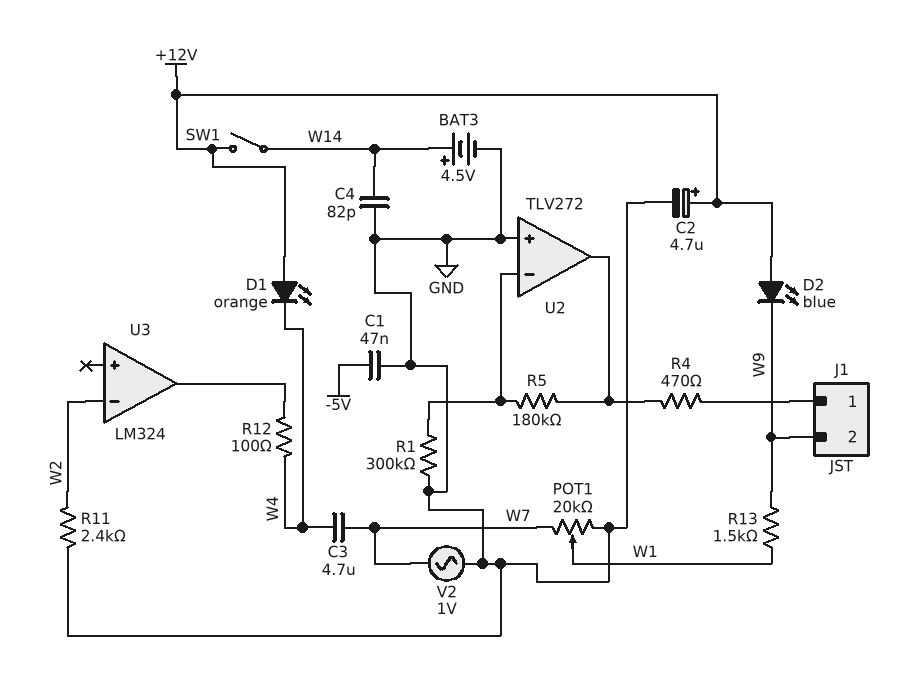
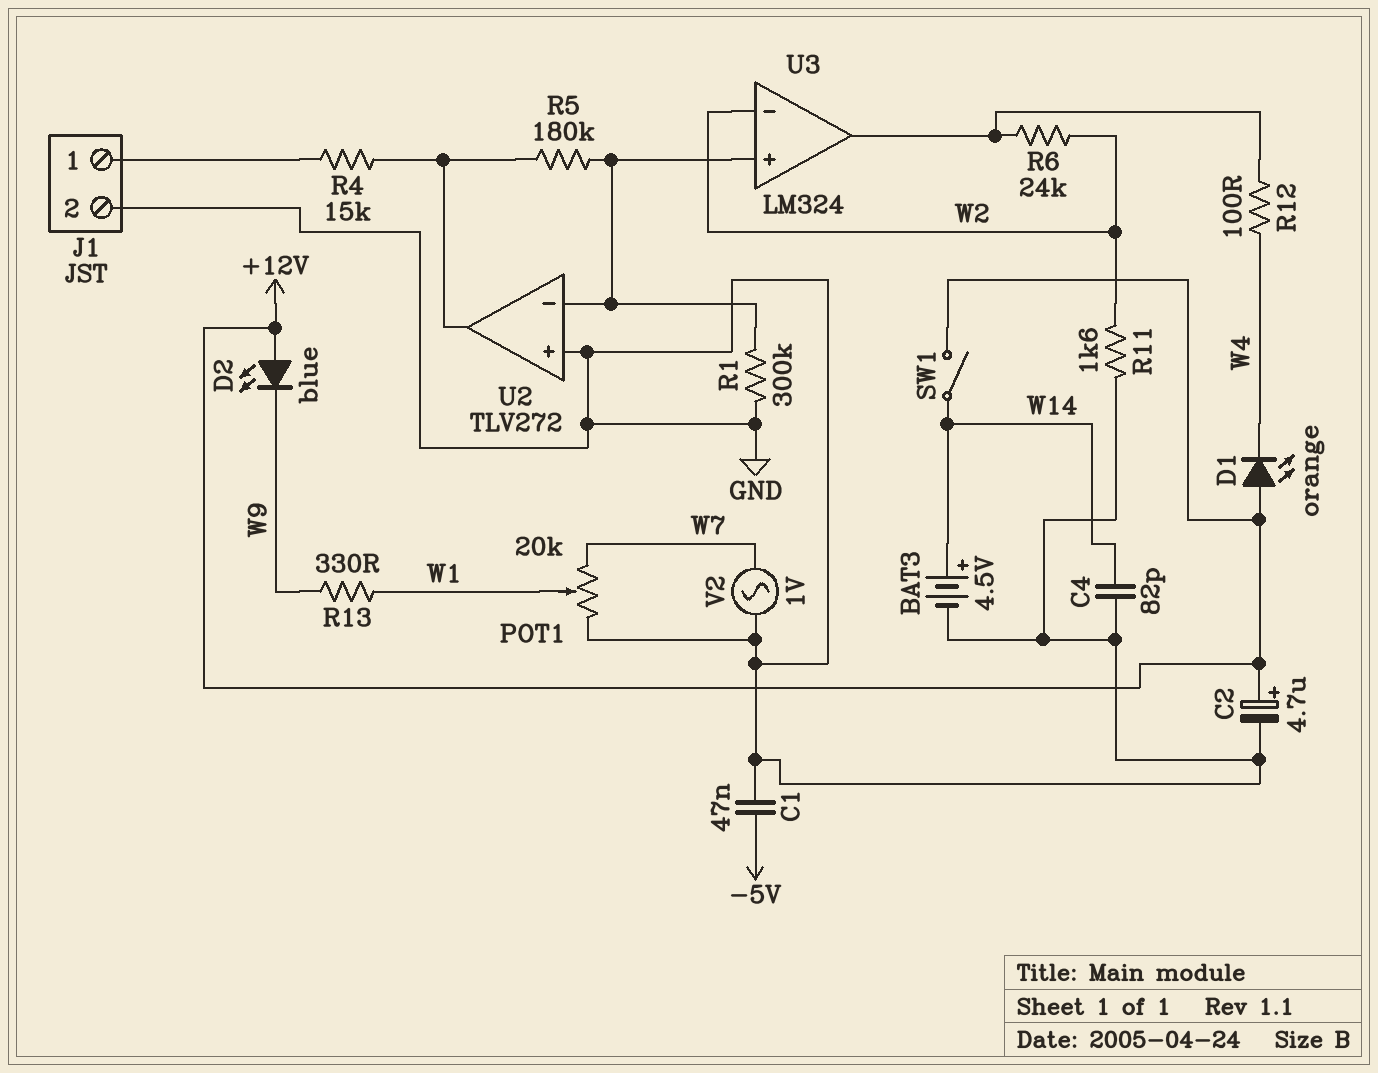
C3: 4.7uF (W4, W7) -> none
J1 pin 2: W9 -> GND
R4: 470 (J1/1, U2/out) -> 15k (J1/1, U2/out)
R6: none -> 24k (U3/out, W2)
R11: 2.4k (GND, W2) -> 1.6k (GND, W2)
R13: 1.5k (W1, W9) -> 330 (W1, W9)
U3 pin in+: none -> U2/in-

